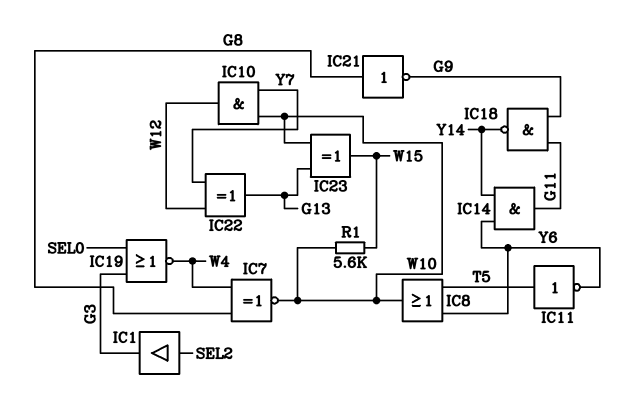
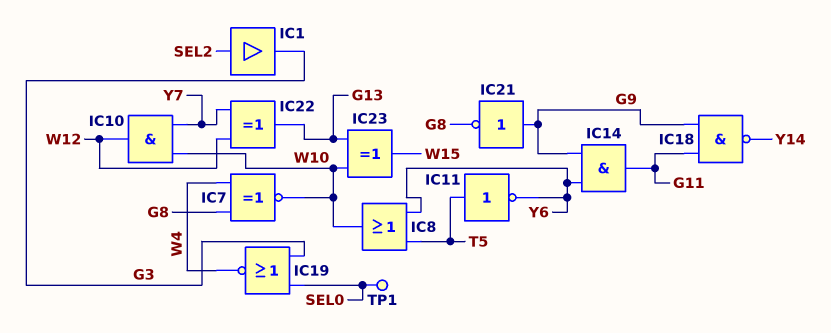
IC14: AND (in Y6, in Y14, out G11) -> AND (in G9, in Y6, out G11)
IC21: NOT (in G8, out G9) -> NOT (in G9, out G8)
R1: 5.6k (W10, W15) -> none
TP1: none -> test point (SEL0)

